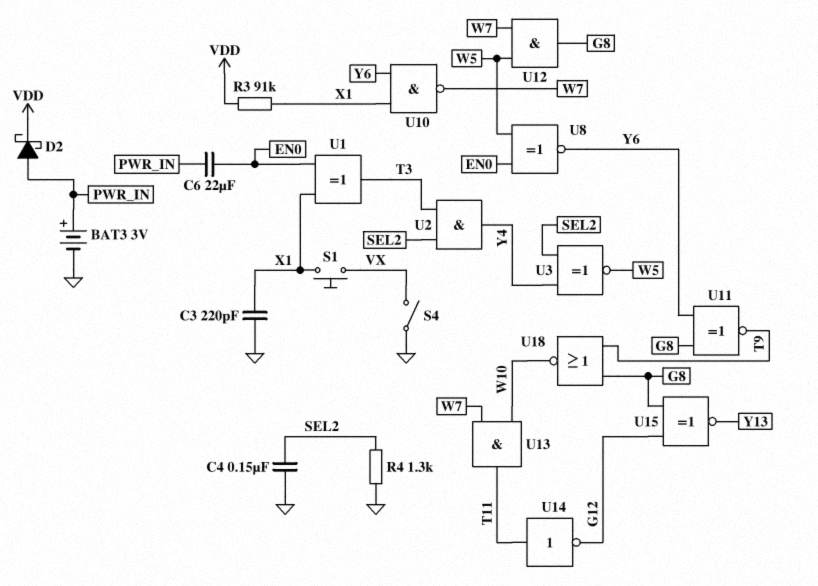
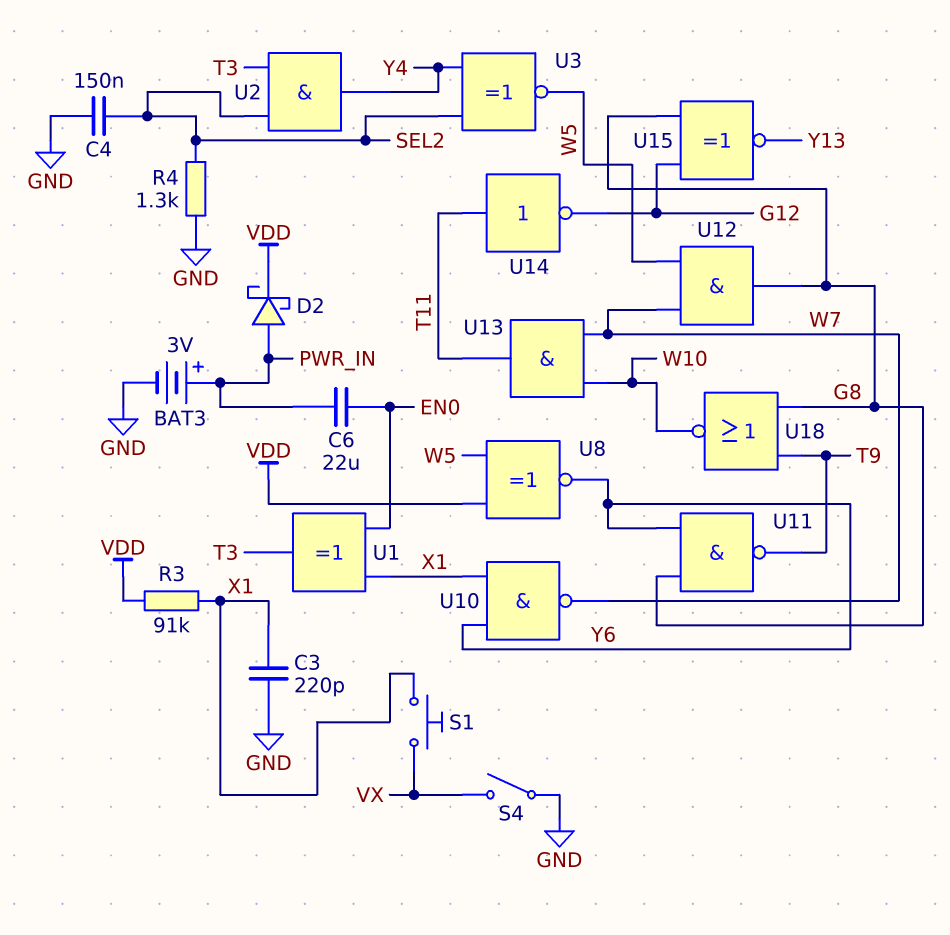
U8: XNOR (in EN0, in W5, out Y6) -> XNOR (in VDD, in W5, out Y6)
U11: XNOR (in G8, in Y6, out T9) -> NAND (in G8, in Y6, out T9)

